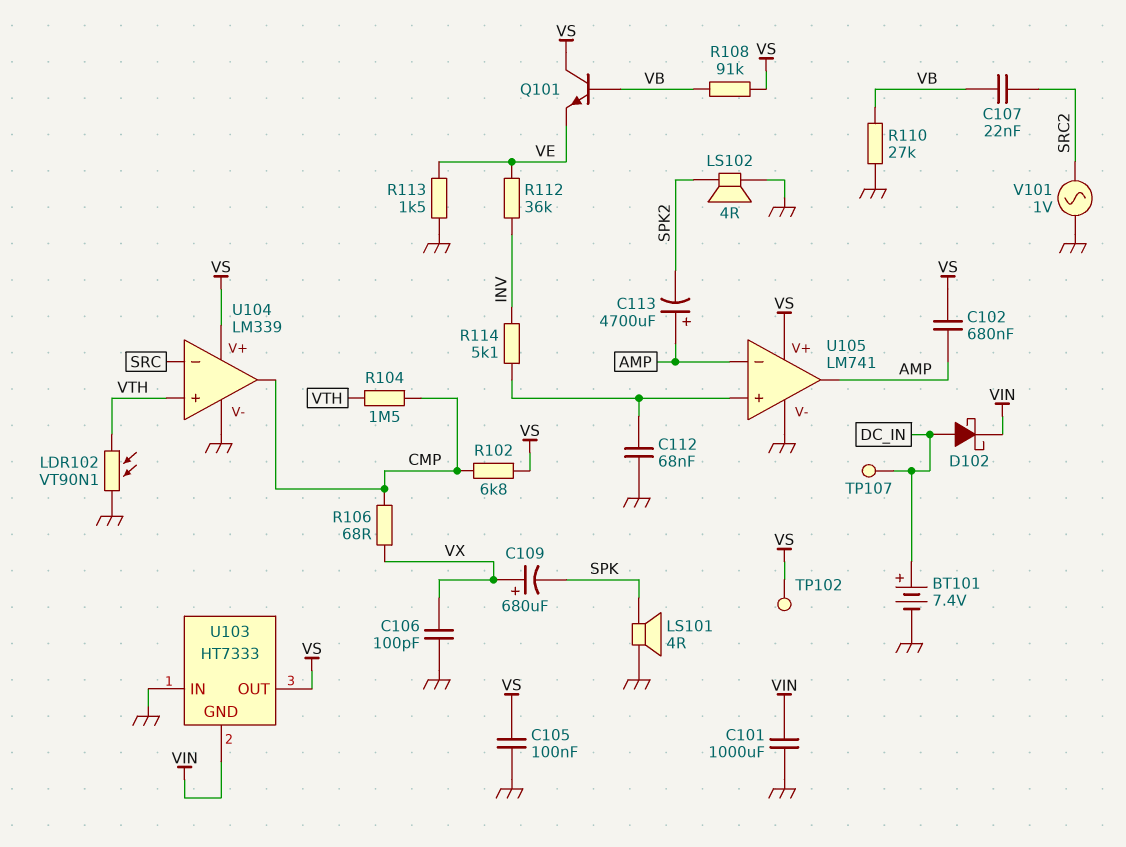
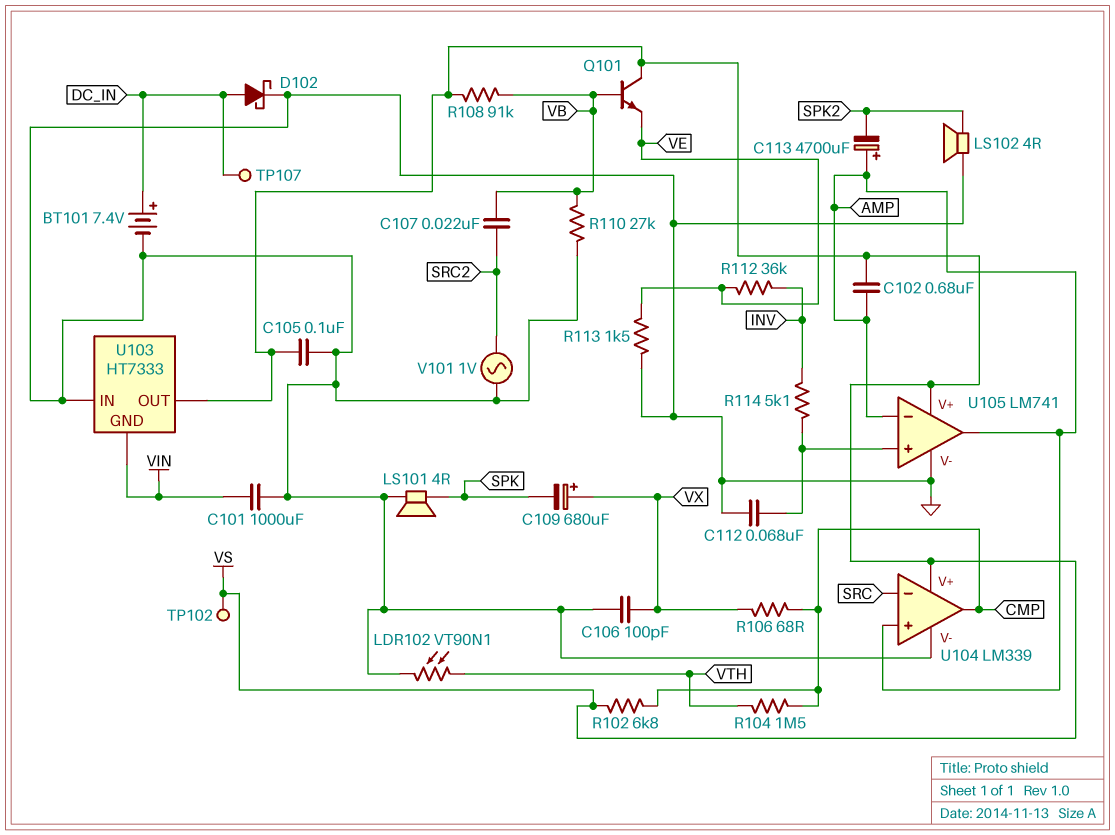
D102: schottky (A DC_IN, K VIN) -> schottky (A DC_IN, K GND)
U104 pin in+: VTH -> AMP

